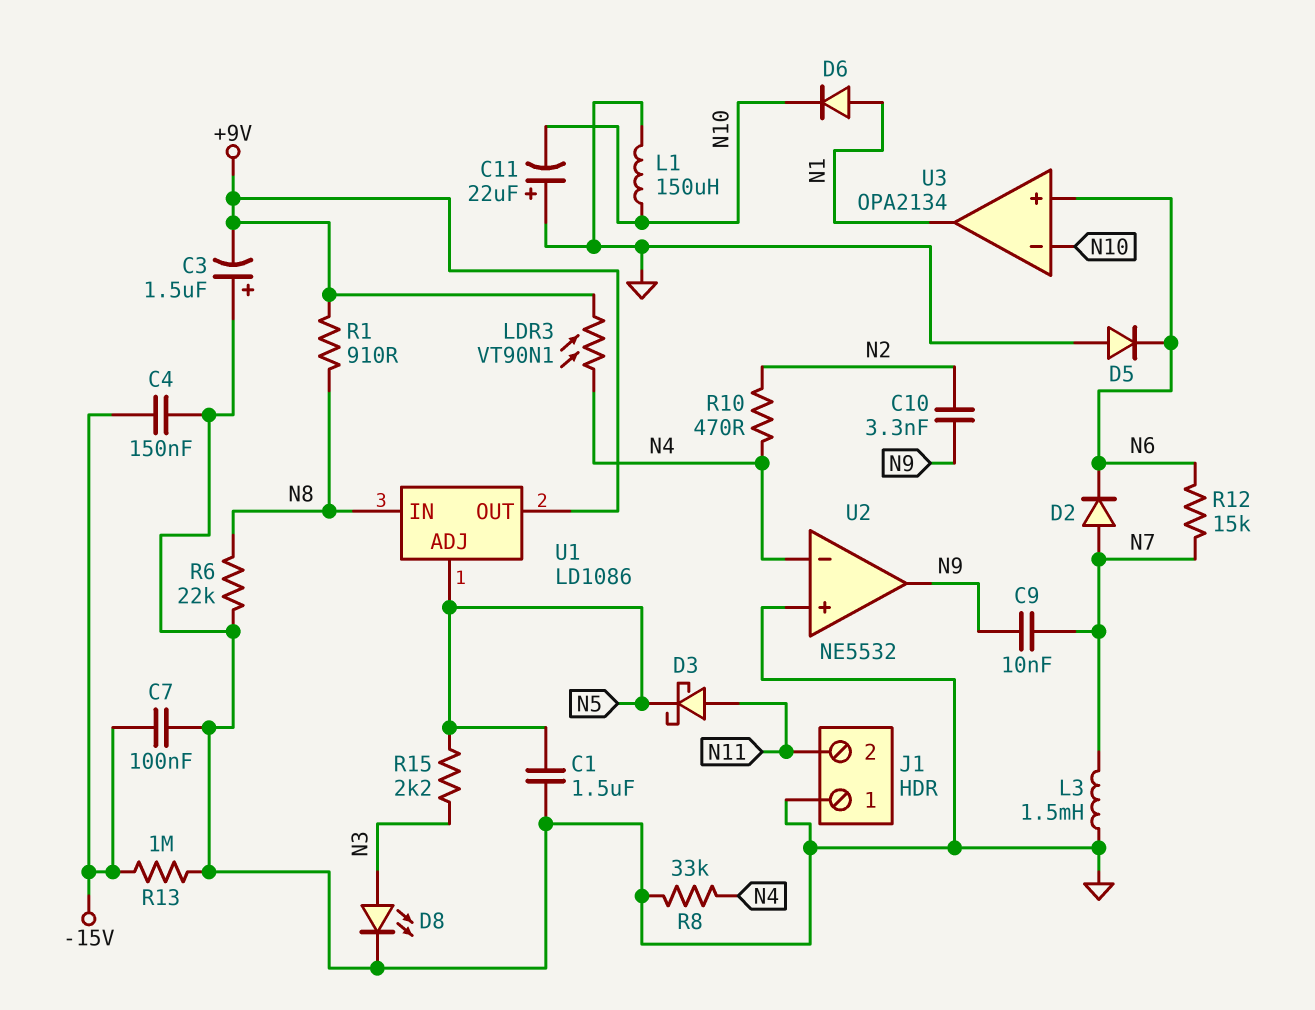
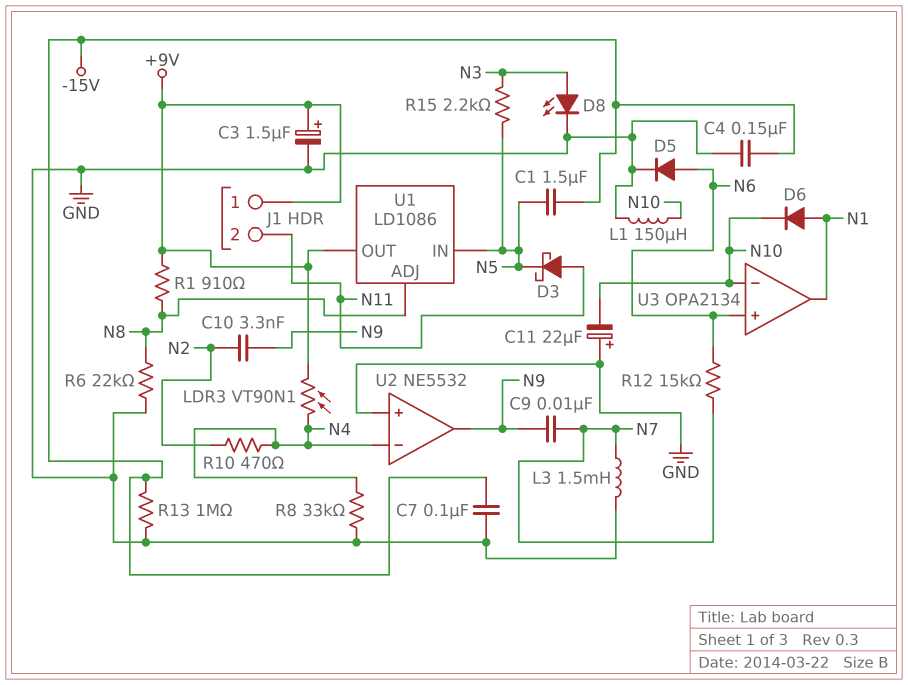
C1: 1.5uF (GND, N5) -> 1.5uF (-15V, N5)
C3: 1.5uF (plus GND, minus +9V) -> 1.5uF (plus +9V, minus GND)
D2: diode (A N7, K N6) -> none
D5: diode (A GND, K N6) -> diode (A N6, K GND)
J1 pin 1: GND -> +9V
U1 pin ADJ: N5 -> N8
U1 pin IN: N8 -> N5

